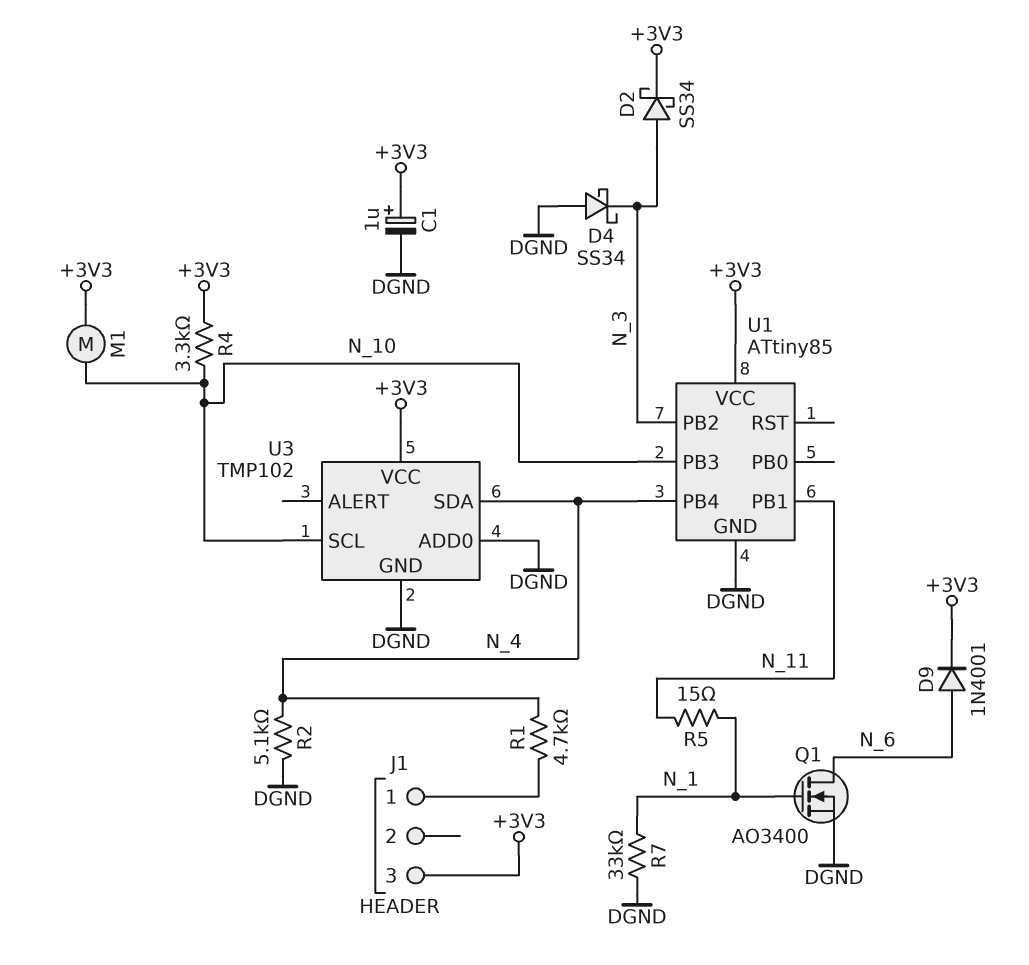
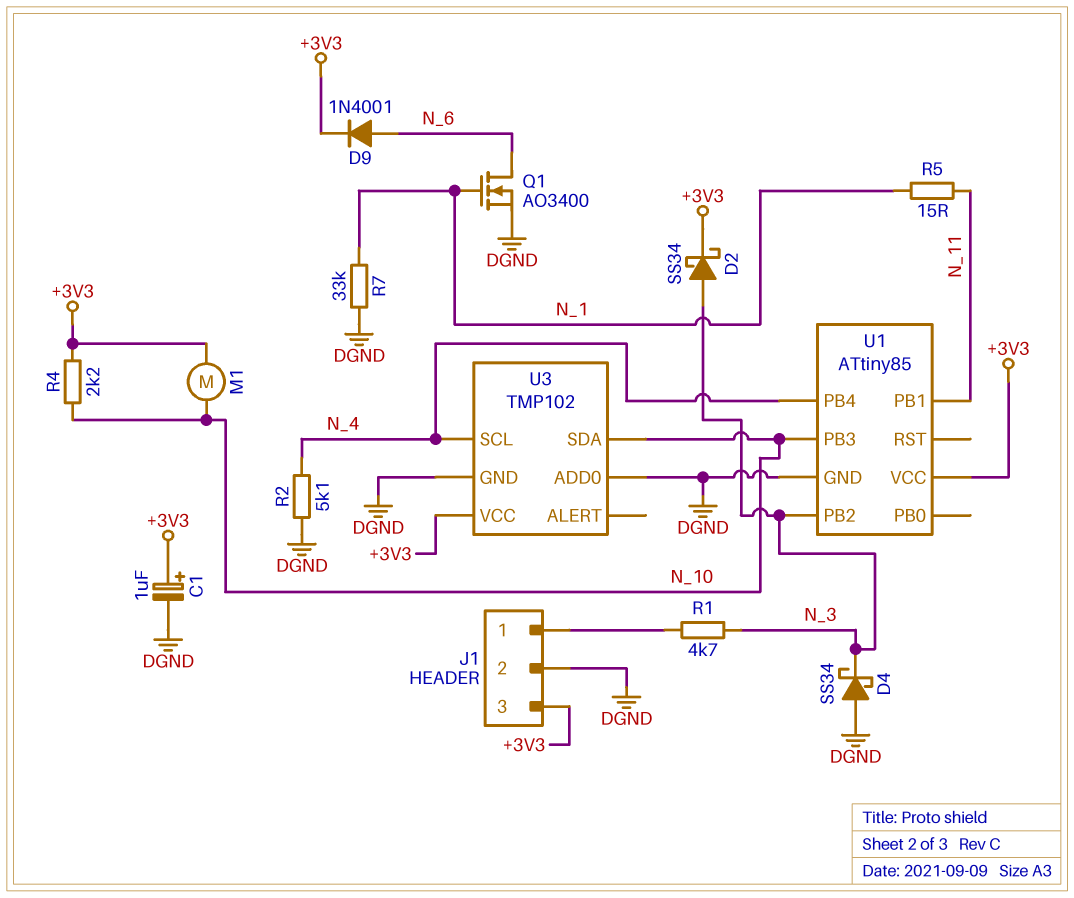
J1 pin 2: none -> DGND
R1: 4.7k (J1/1, N_4) -> 4.7k (J1/1, N_3)
R4: 3.3k (+3V3, N_10) -> 2.2k (+3V3, N_10)
U3 pin SCL: N_10 -> N_4
U3 pin SDA: N_4 -> N_10

